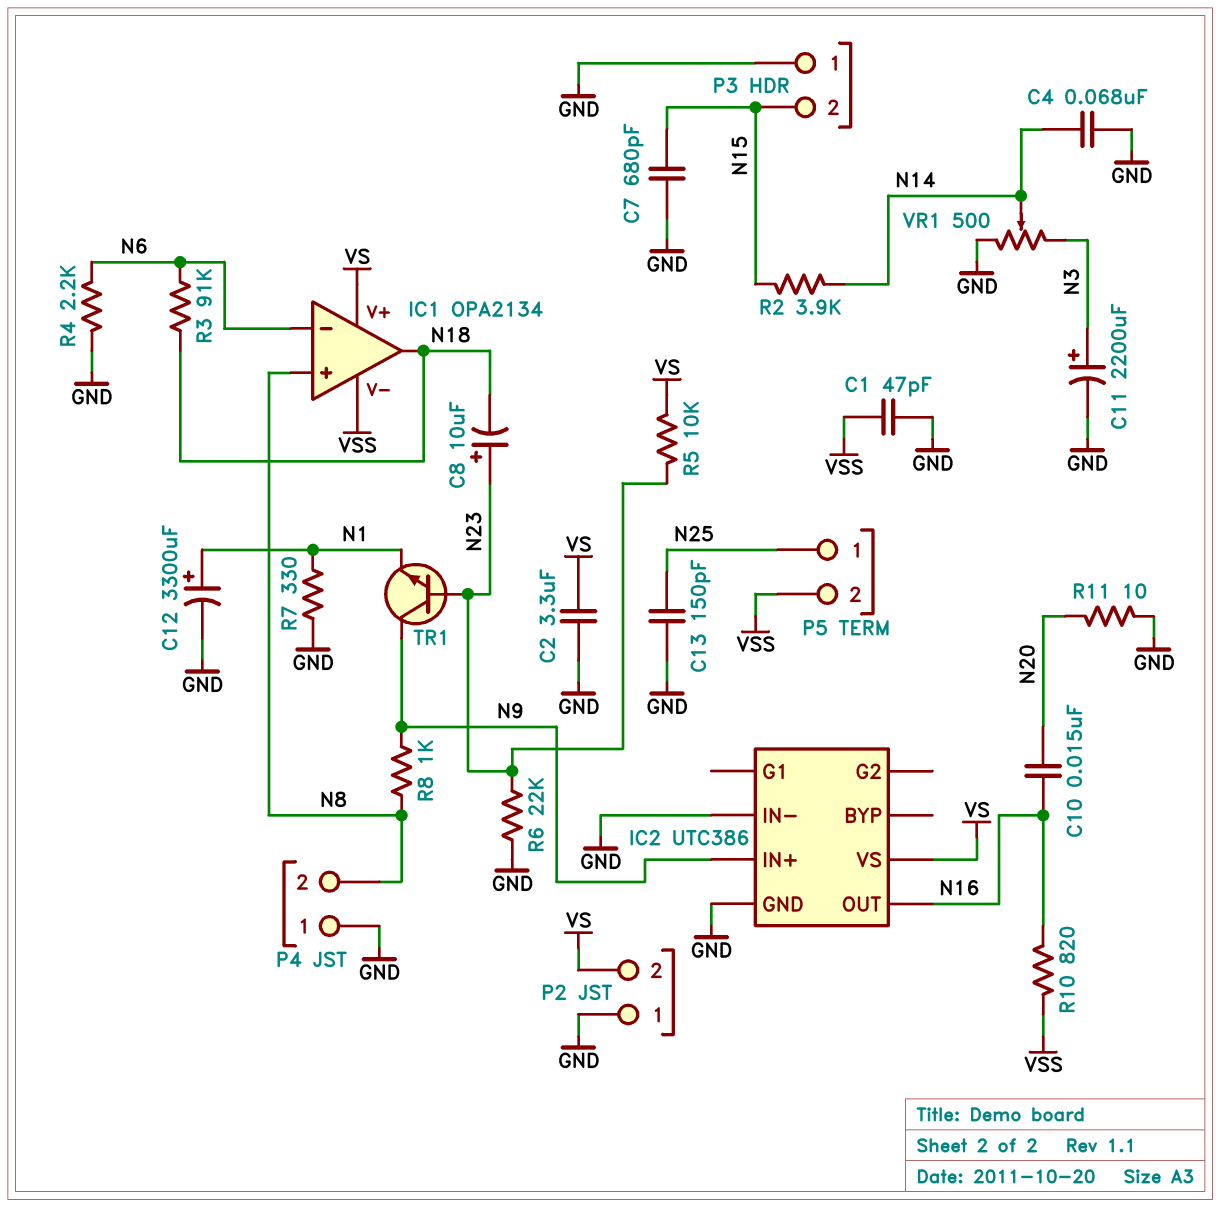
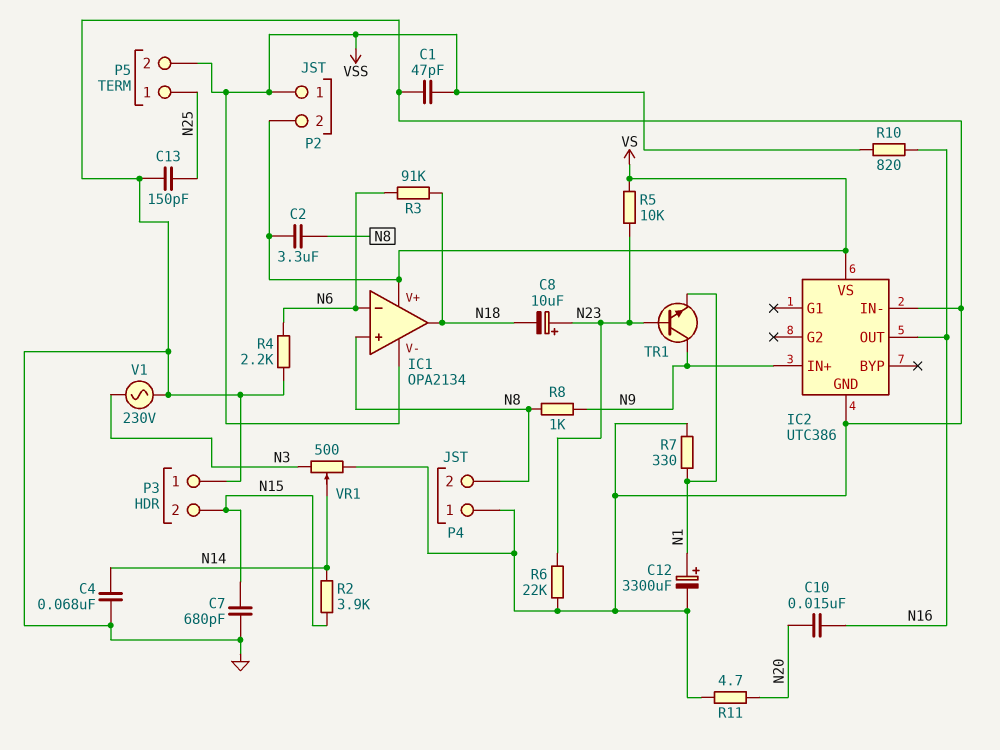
C2: 3.3uF (GND, VS) -> 3.3uF (N8, VS)
C11: 2200uF (plus N3, minus GND) -> none
P2 pin 1: GND -> VSS
R11: 10 (GND, N20) -> 4.7 (GND, N20)
V1: none -> AC 230V (GND, N3)

